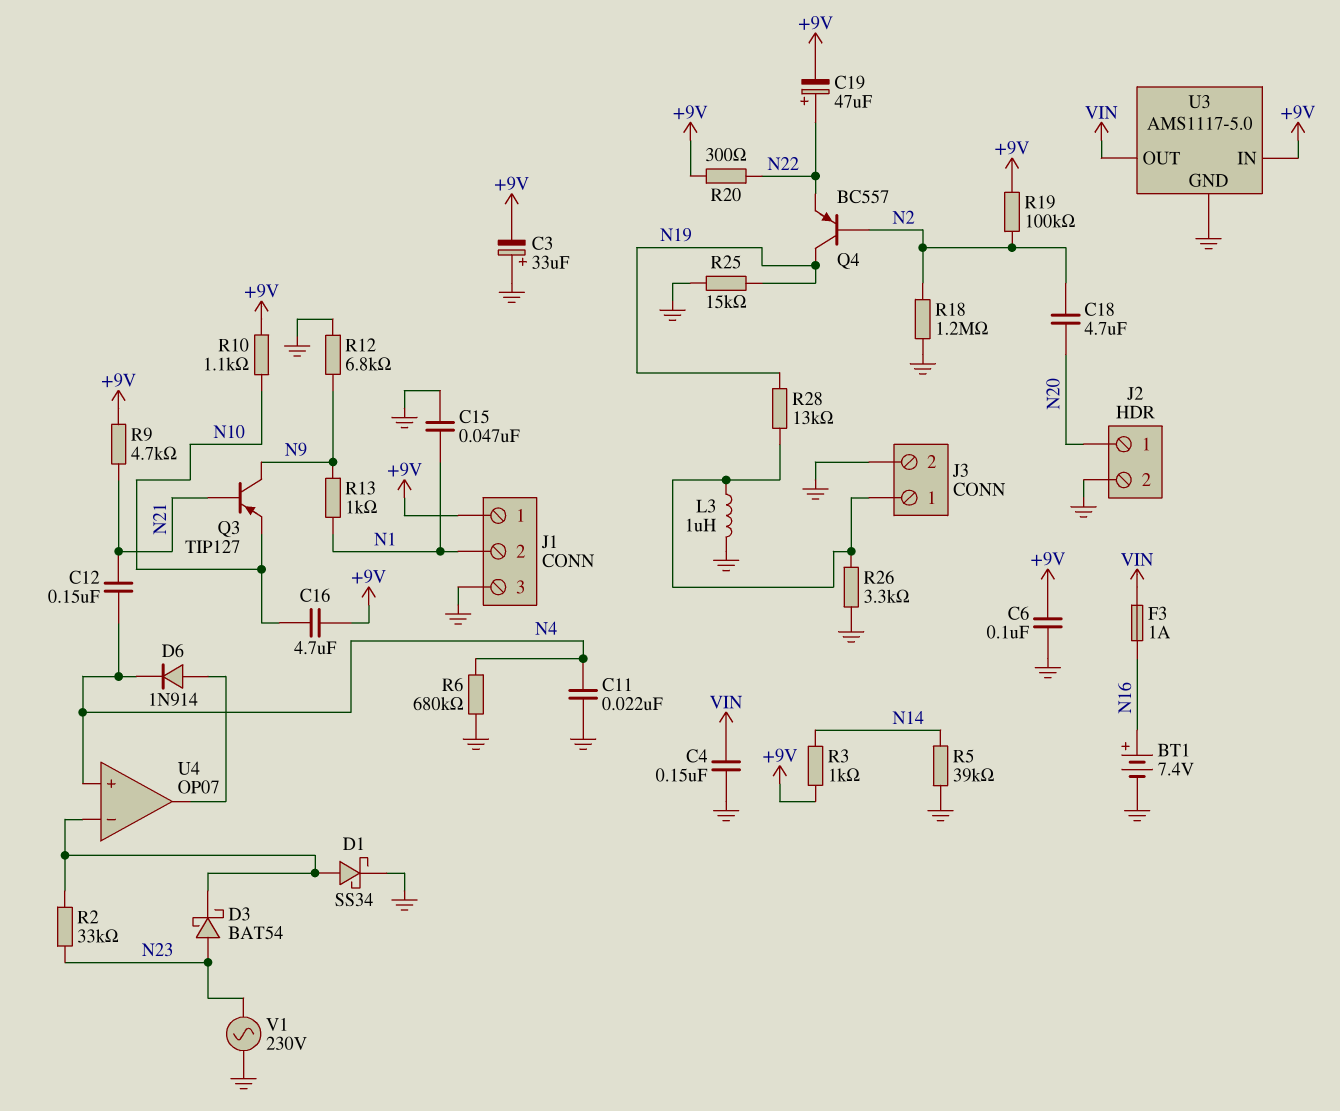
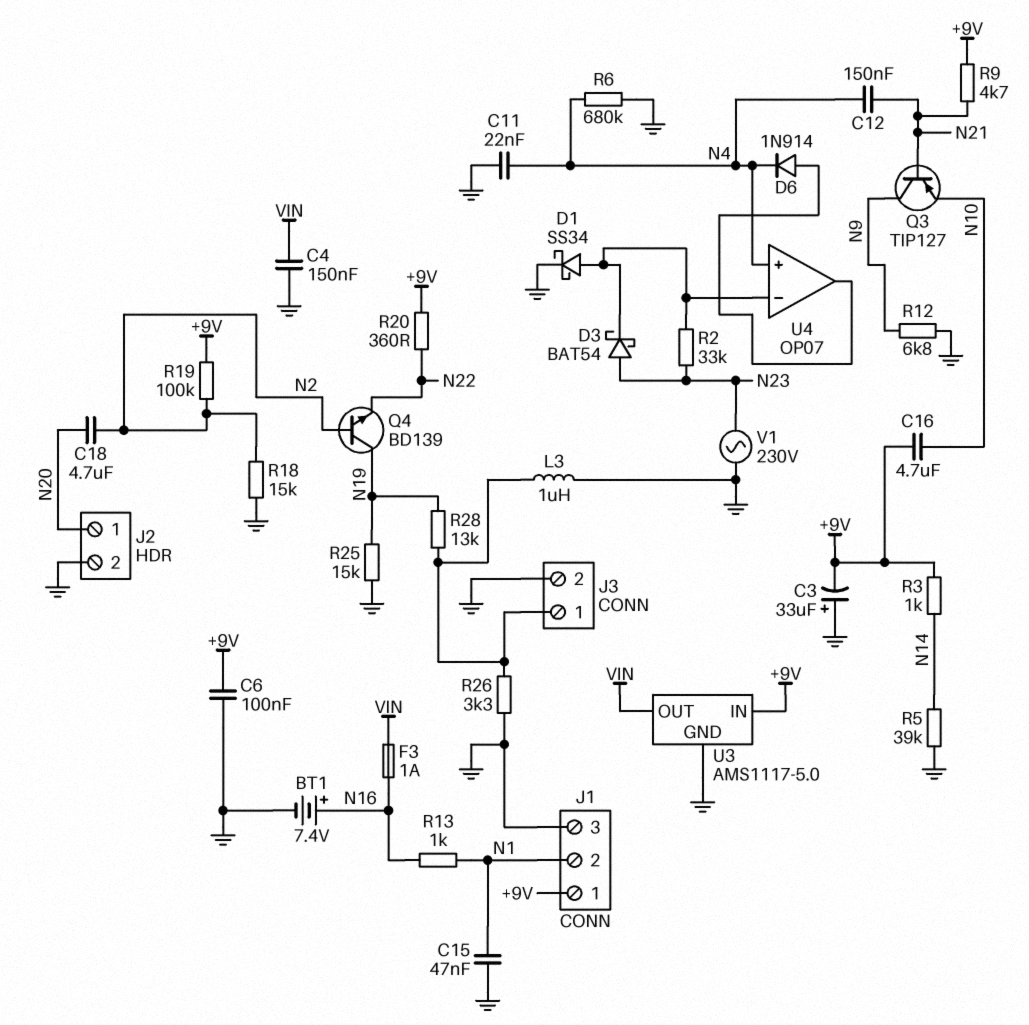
C19: 47uF (plus N22, minus +9V) -> none
Q4: PNP BC557 (B N2, C N19, E N22) -> NPN BD139 (B N2, C N19, E N22)
R10: 1.1k (+9V, N10) -> none
R13: 1k (N1, N9) -> 1k (N1, N16)
R18: 1.2M (GND, N2) -> 15k (GND, N2)
R20: 300 (+9V, N22) -> 360 (+9V, N22)

